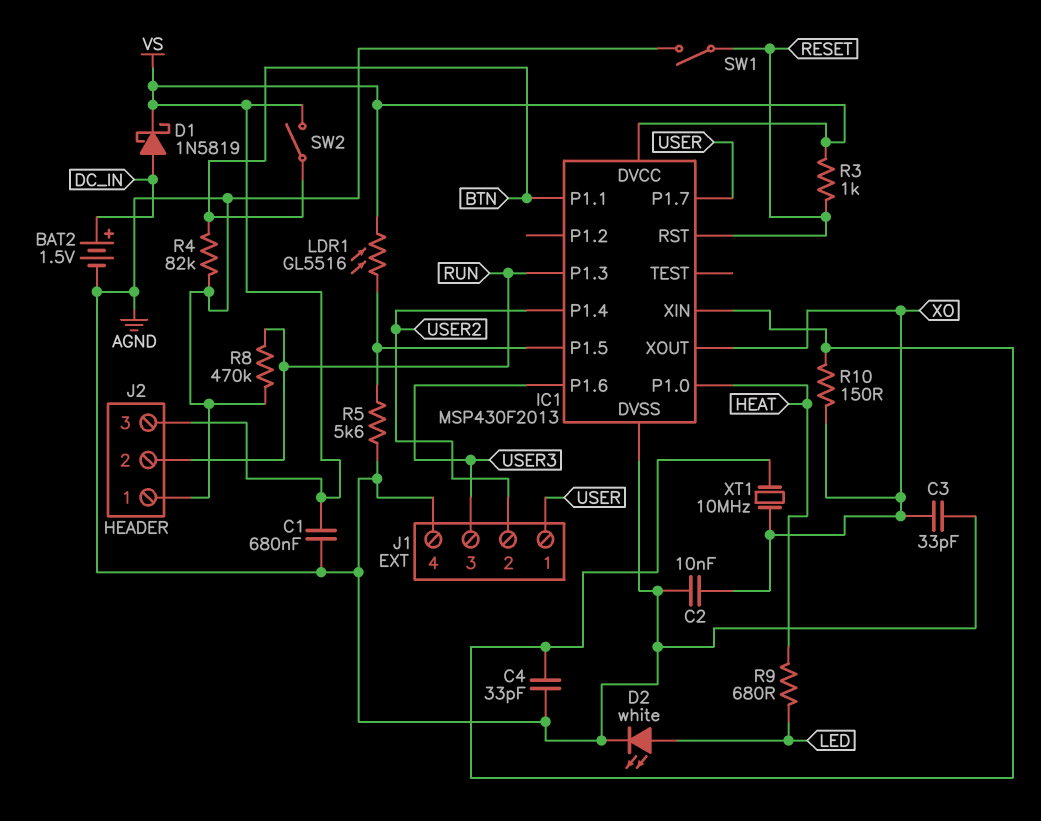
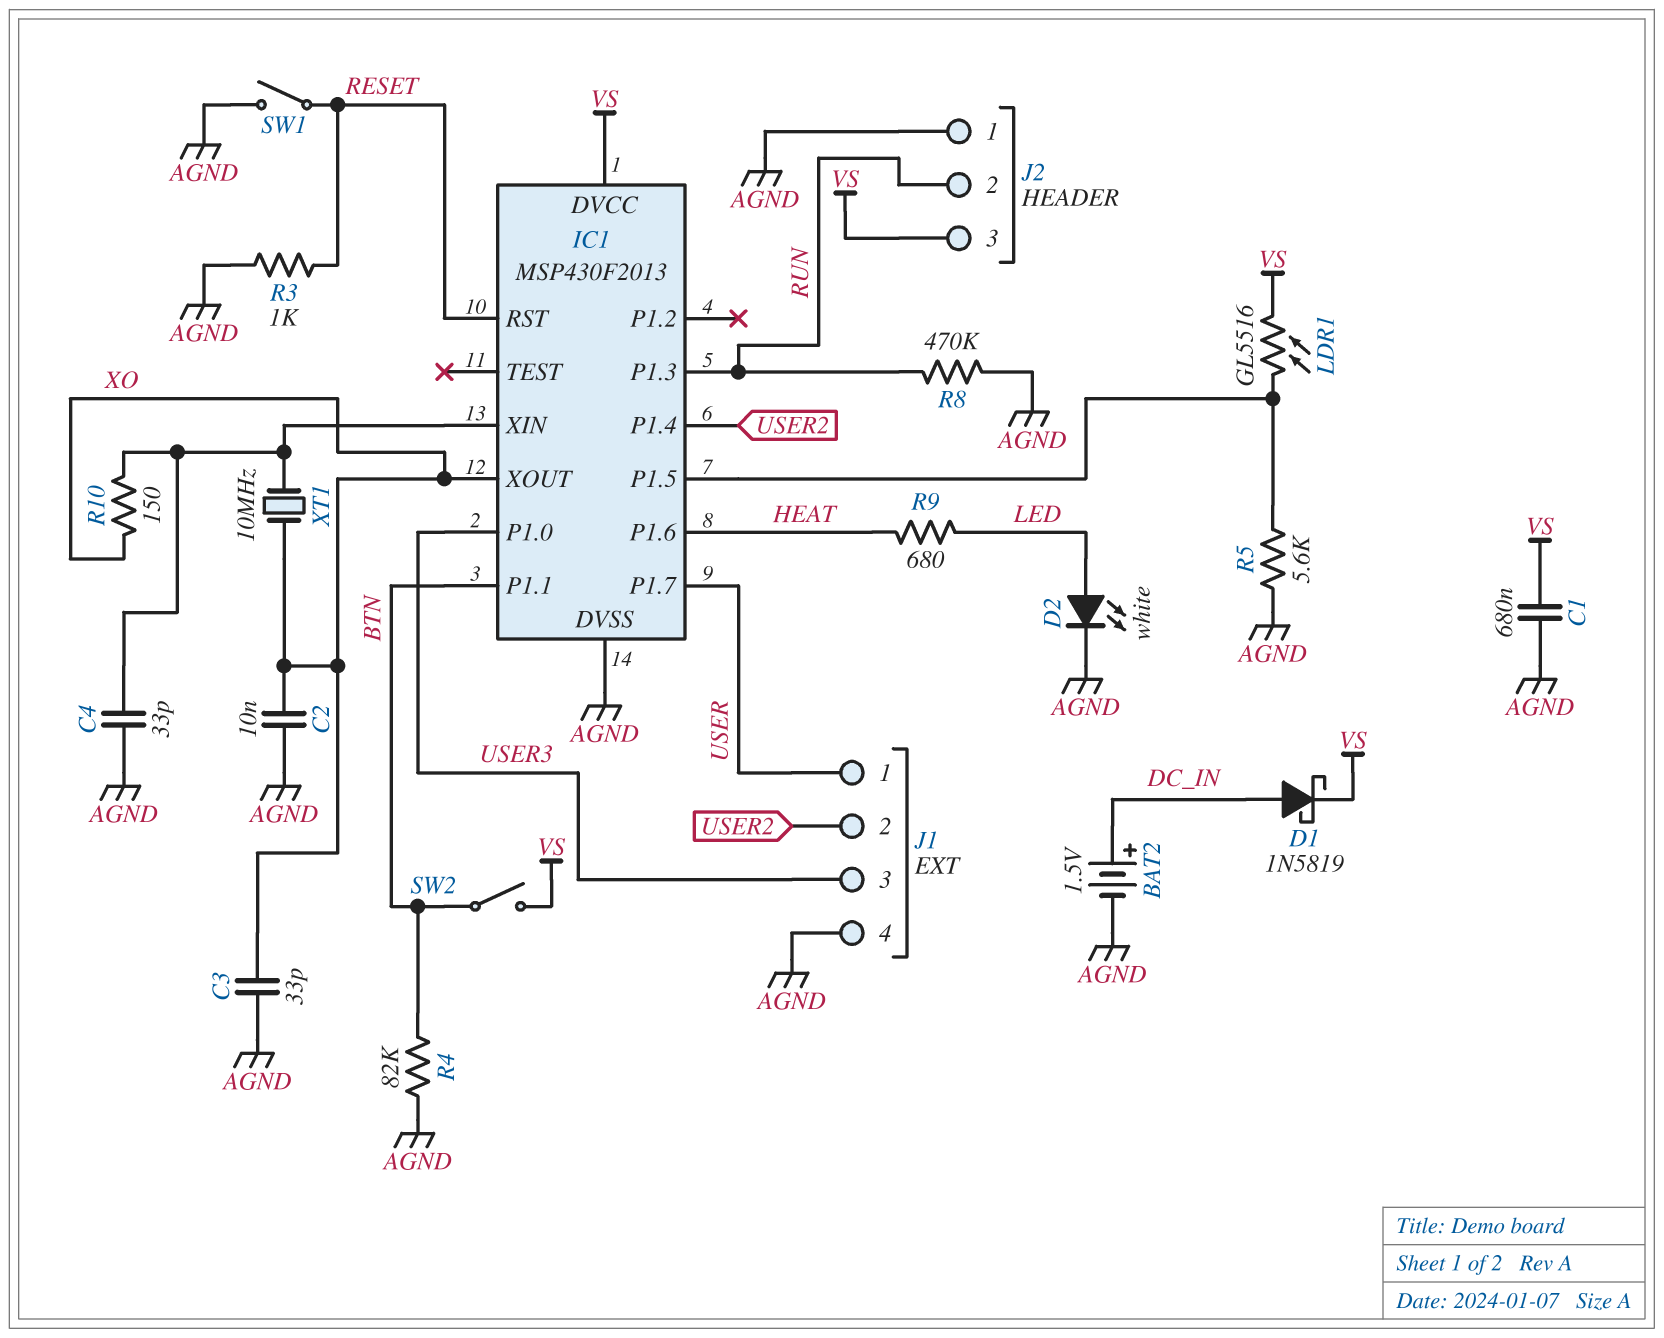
IC1 pin P1.0: HEAT -> USER3
IC1 pin P1.6: USER3 -> HEAT
R3: 1k (RESET, VS) -> 1k (AGND, RESET)

